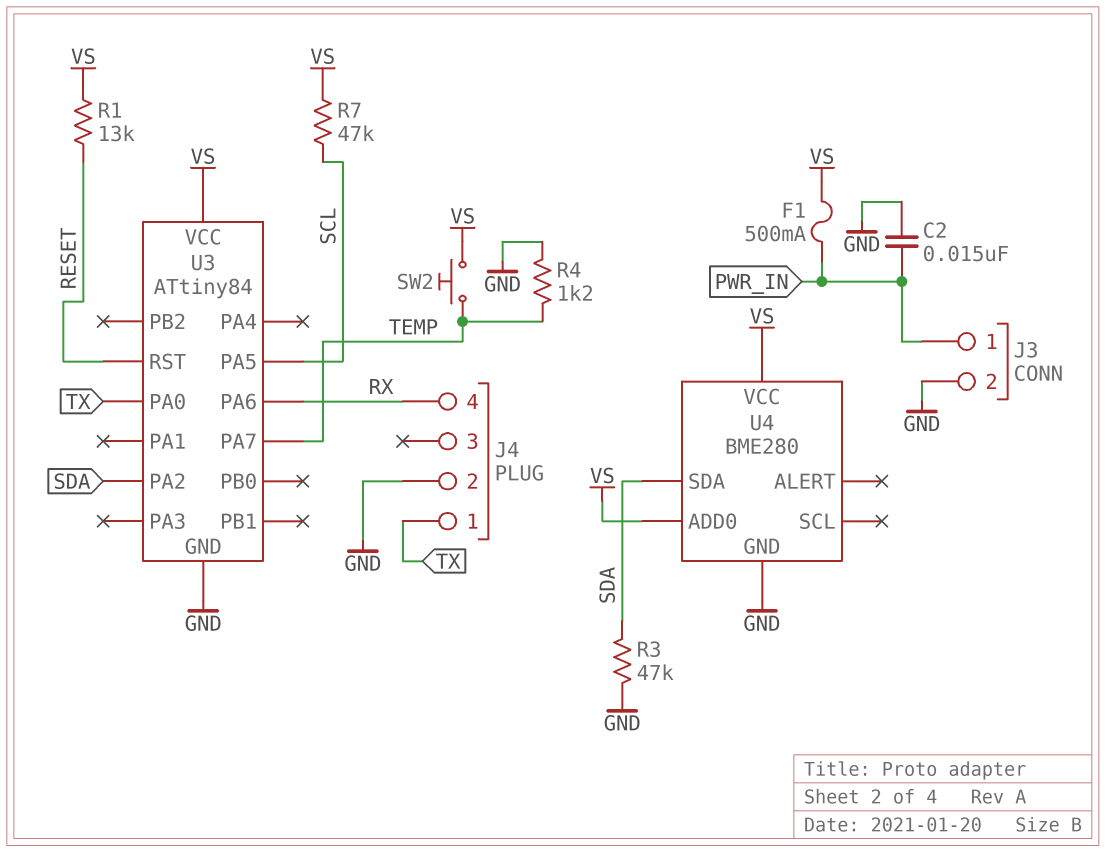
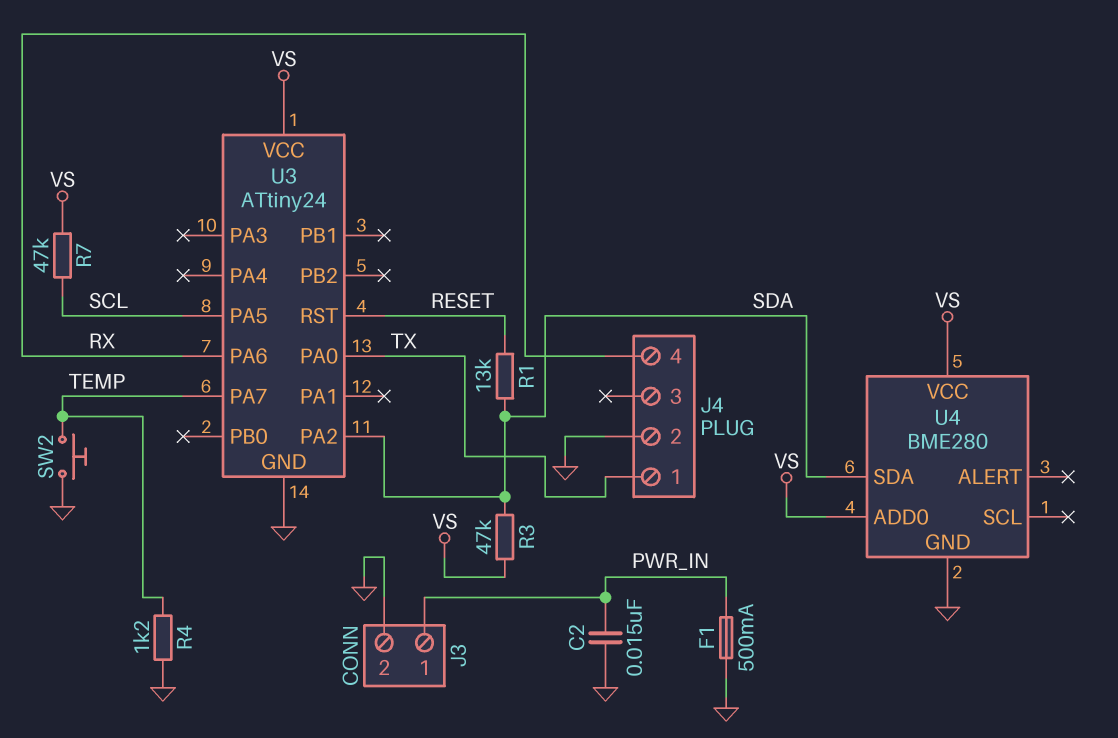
F1: 500mA (PWR_IN, VS) -> 500mA (GND, PWR_IN)
R1: 13k (RESET, VS) -> 13k (RESET, SDA)
R3: 47k (GND, SDA) -> 47k (SDA, VS)
SW2: button (TEMP, VS) -> button (GND, TEMP)
U3: ATtiny84 -> ATtiny24

